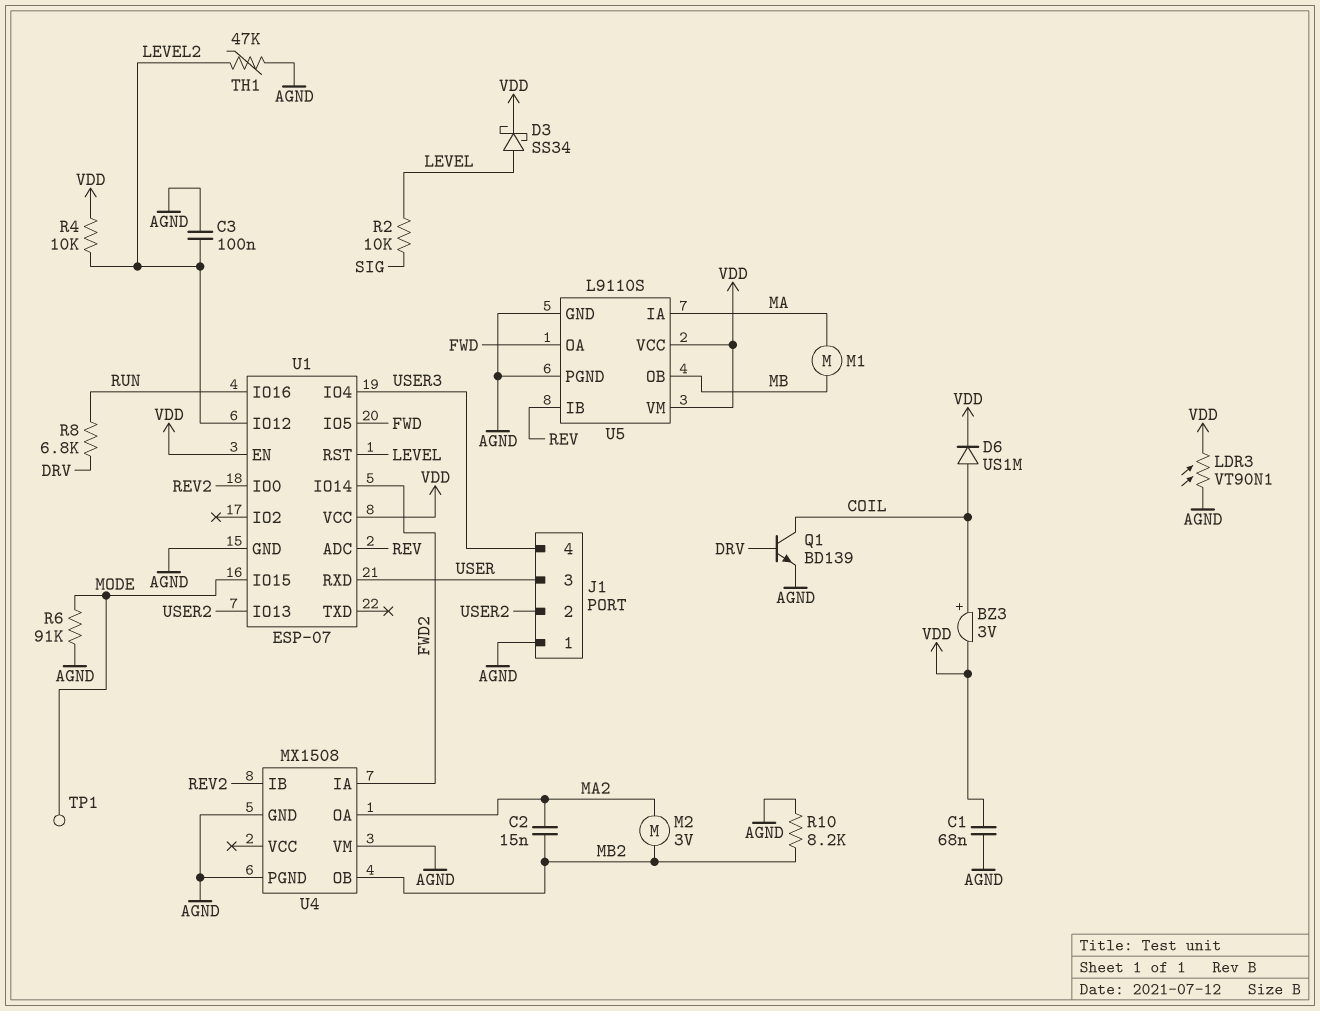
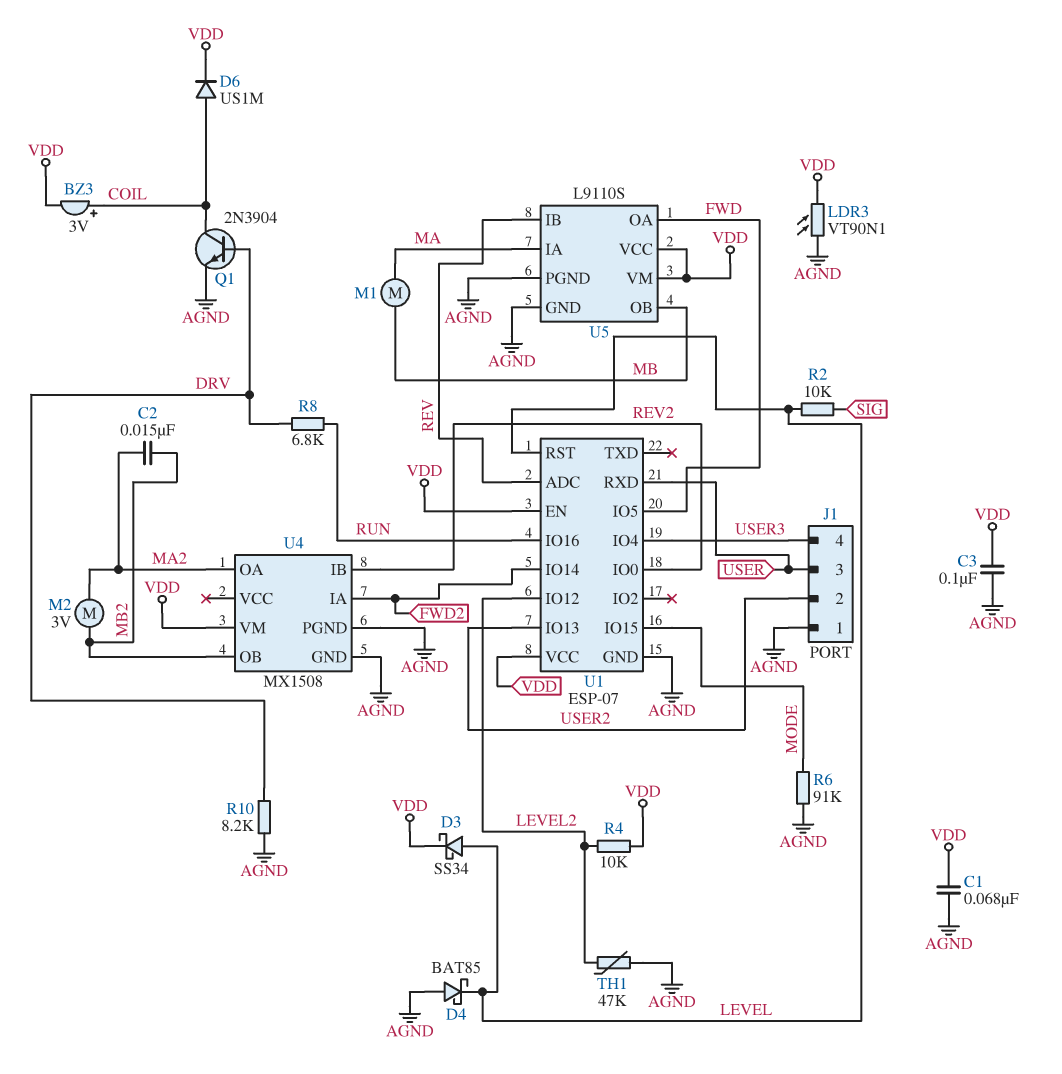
C3: 100nF (AGND, LEVEL2) -> 100nF (AGND, VDD)
D4: none -> schottky BAT85 (A AGND, K LEVEL)
Q1: NPN BD139 (B DRV, C COIL, E AGND) -> NPN 2N3904 (B DRV, C COIL, E AGND)
R10: 8.2k (AGND, MB2) -> 8.2k (AGND, DRV)
TP1: test point (MODE) -> none
U4 pin VM: AGND -> VDD

